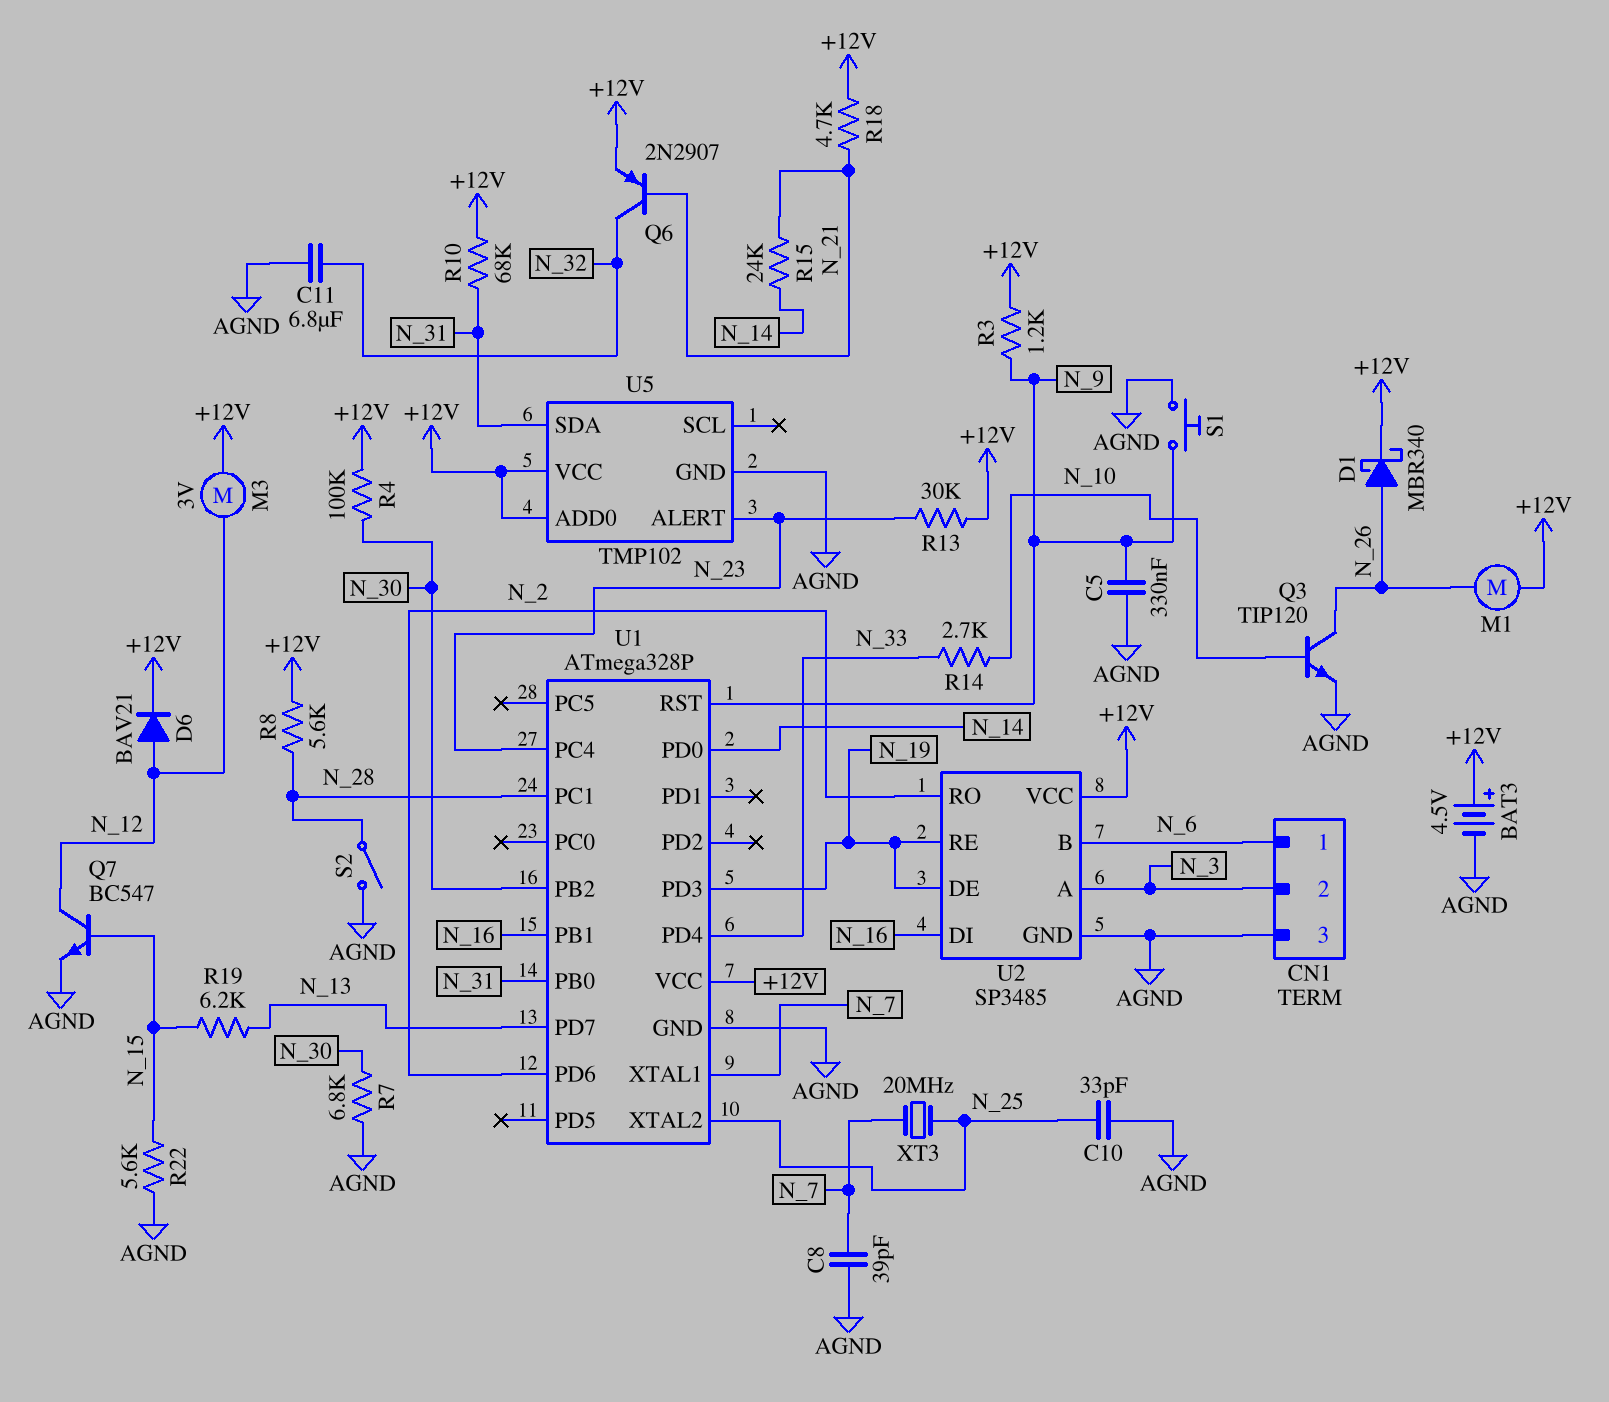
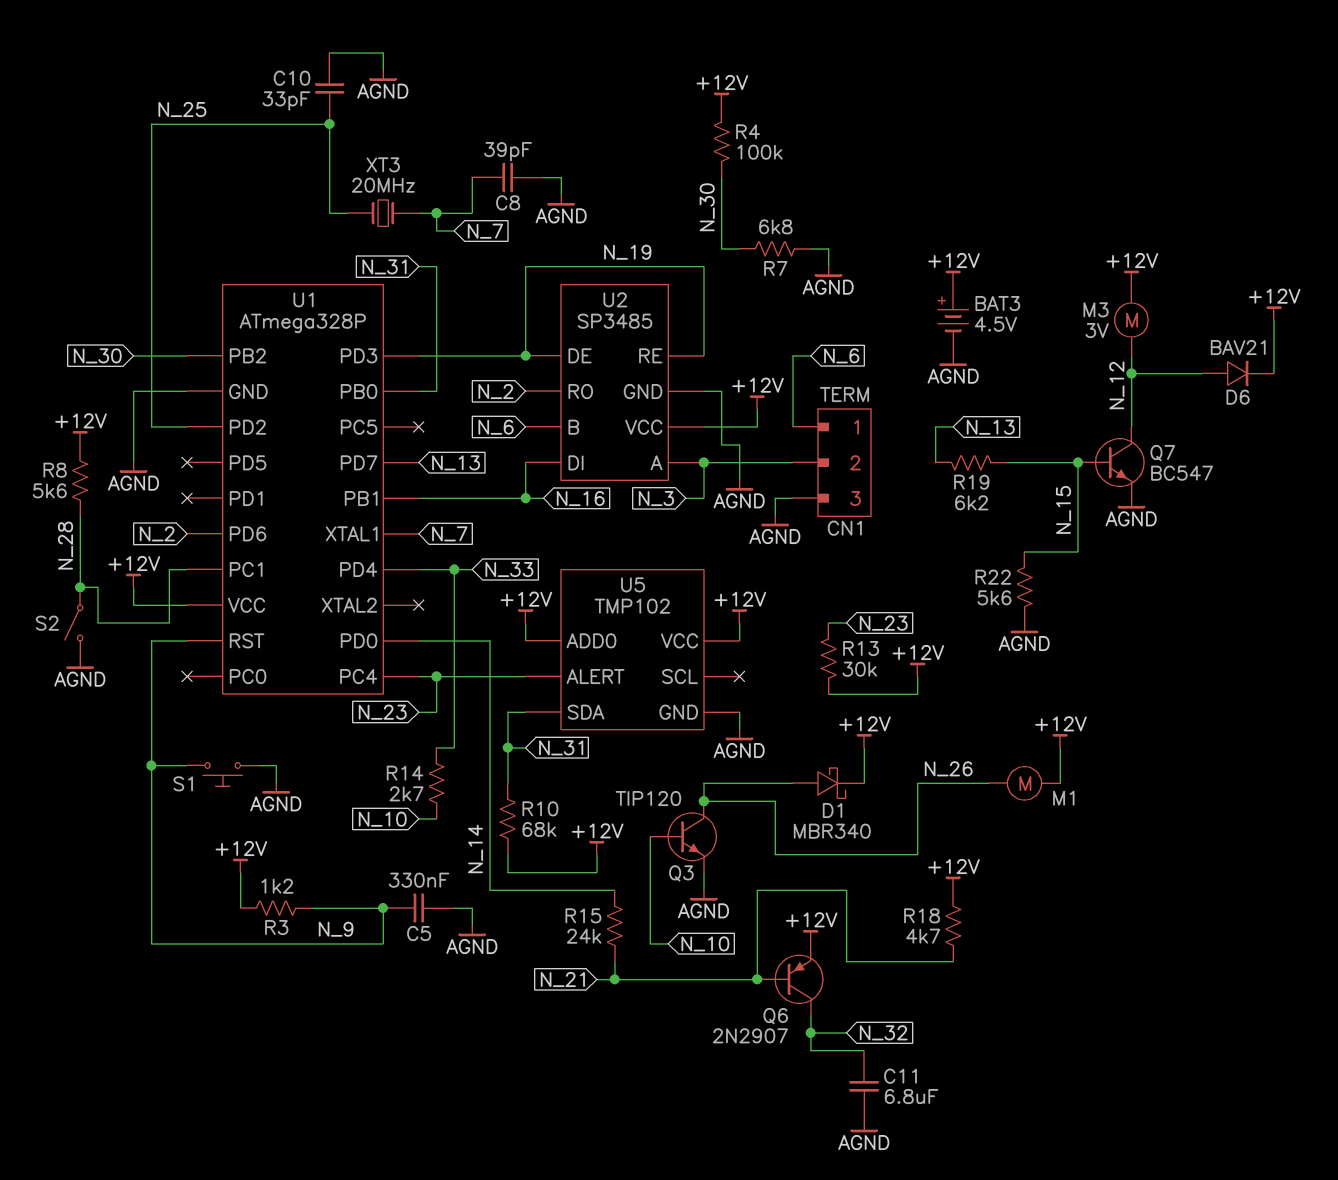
U1 pin PD2: none -> N_25
U1 pin XTAL2: N_25 -> none

